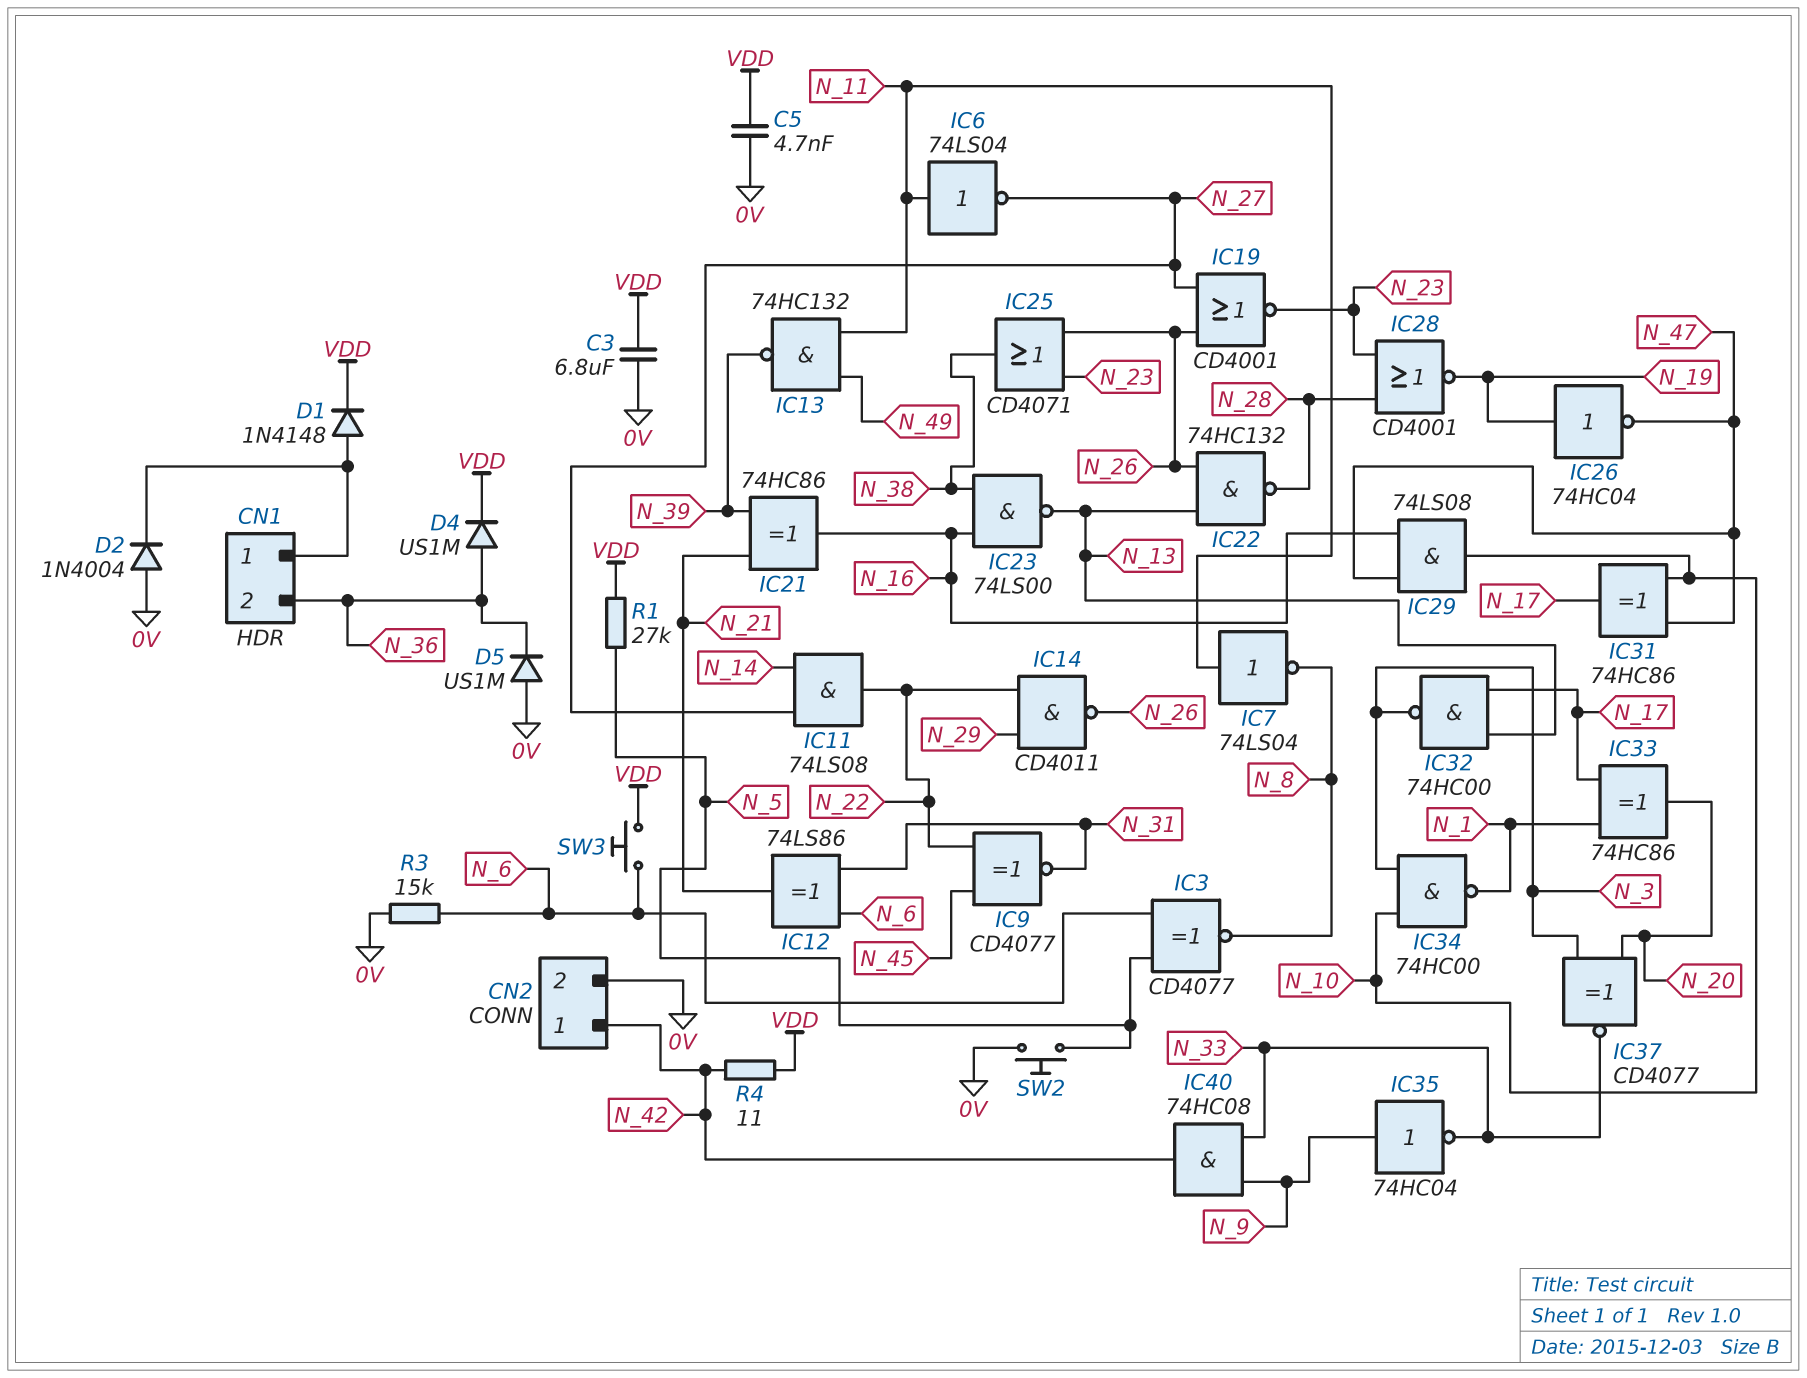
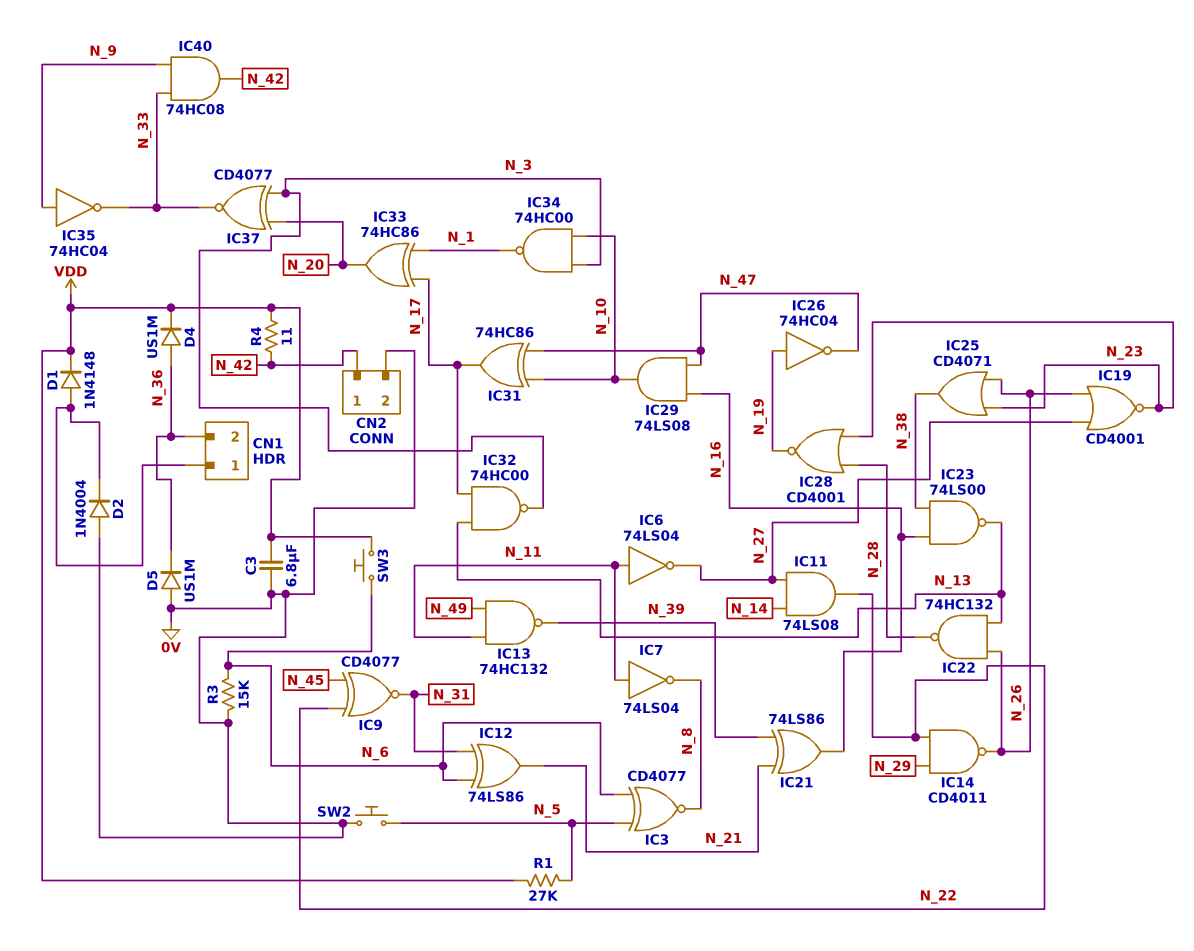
C5: 4.7nF (0V, VDD) -> none
IC21: XOR 74HC86 (in N_21, in N_39, out N_16) -> XOR 74LS86 (in N_21, in N_39, out N_16)

